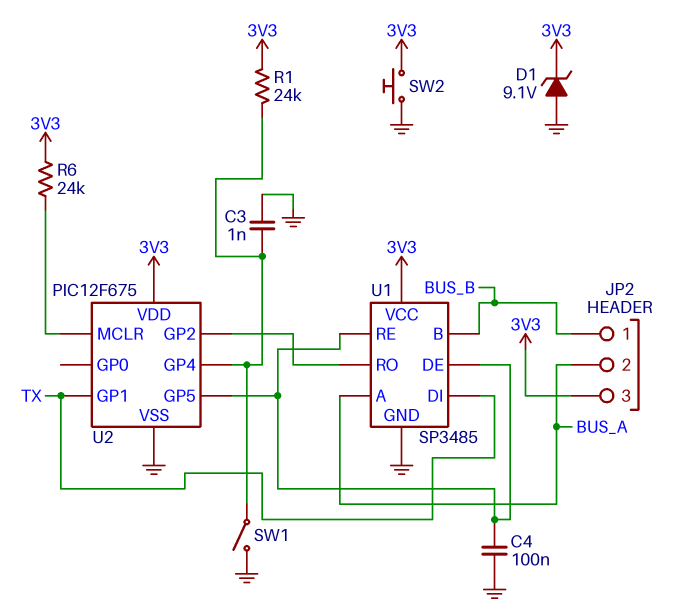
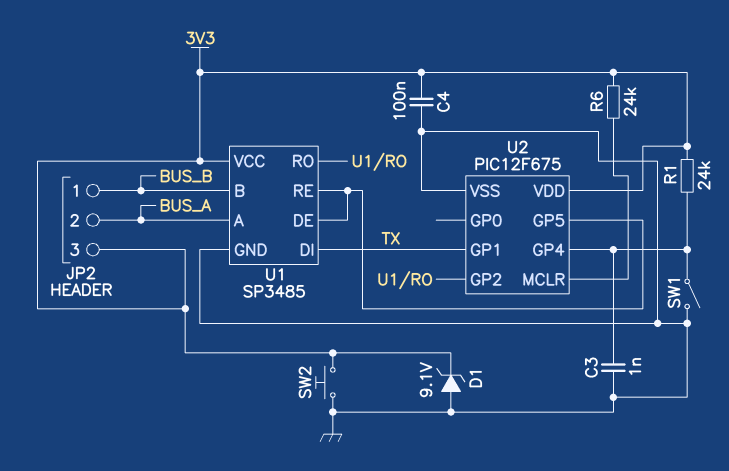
C4: 100nF (GND, U1/DE) -> 100nF (3V3, GND)

